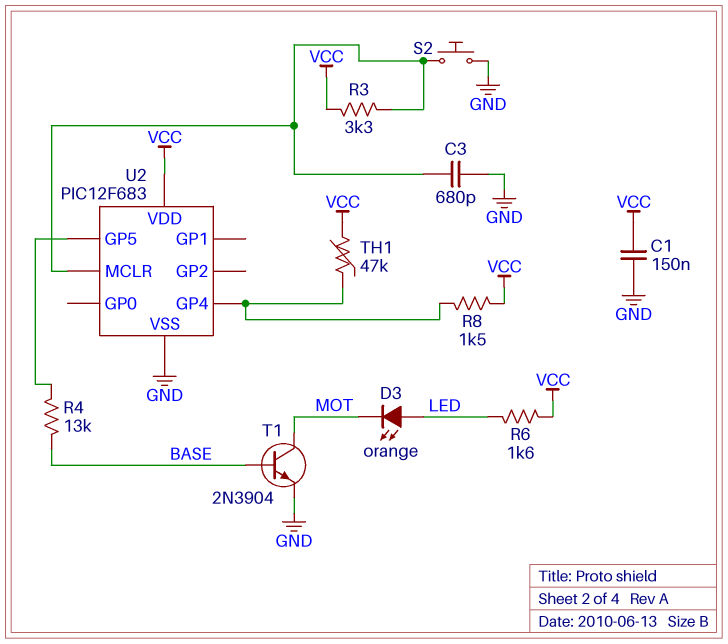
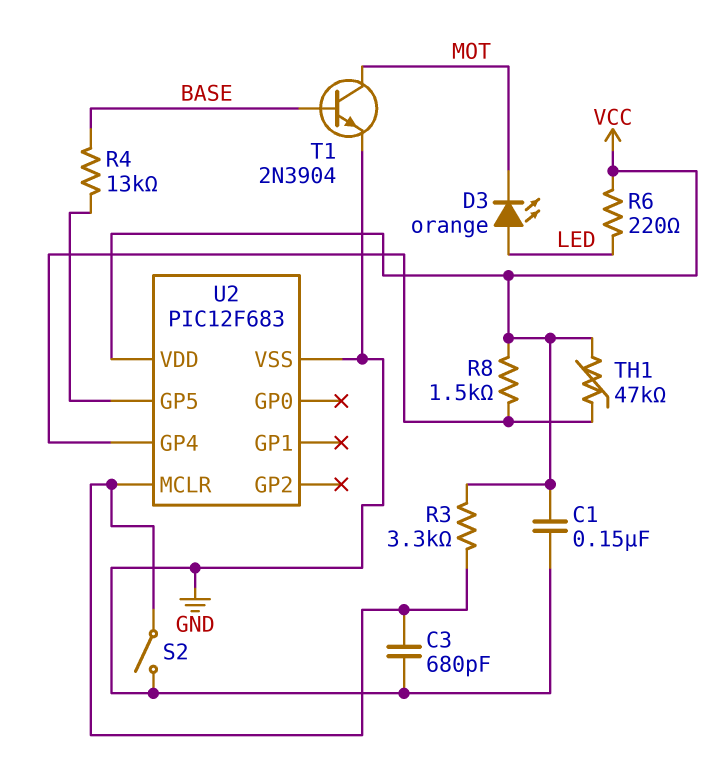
R6: 1.6k (LED, VCC) -> 220 (LED, VCC)
S2: button (GND, U2/MCLR) -> switch (GND, U2/MCLR)

